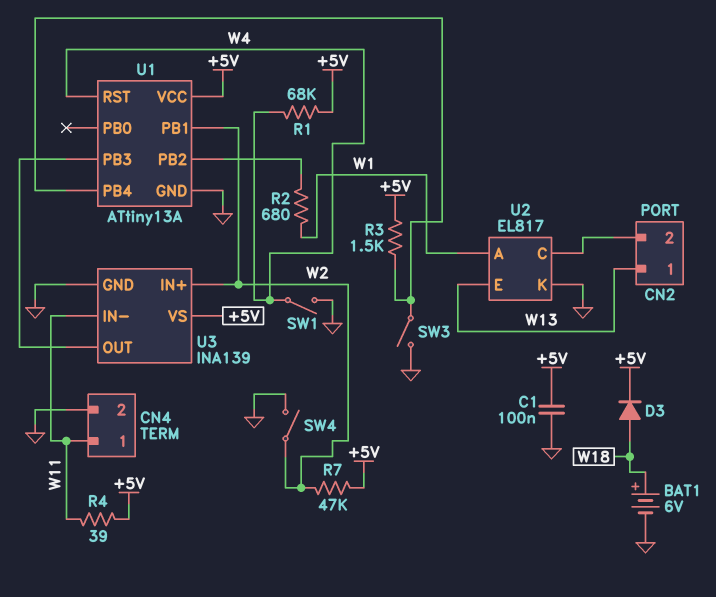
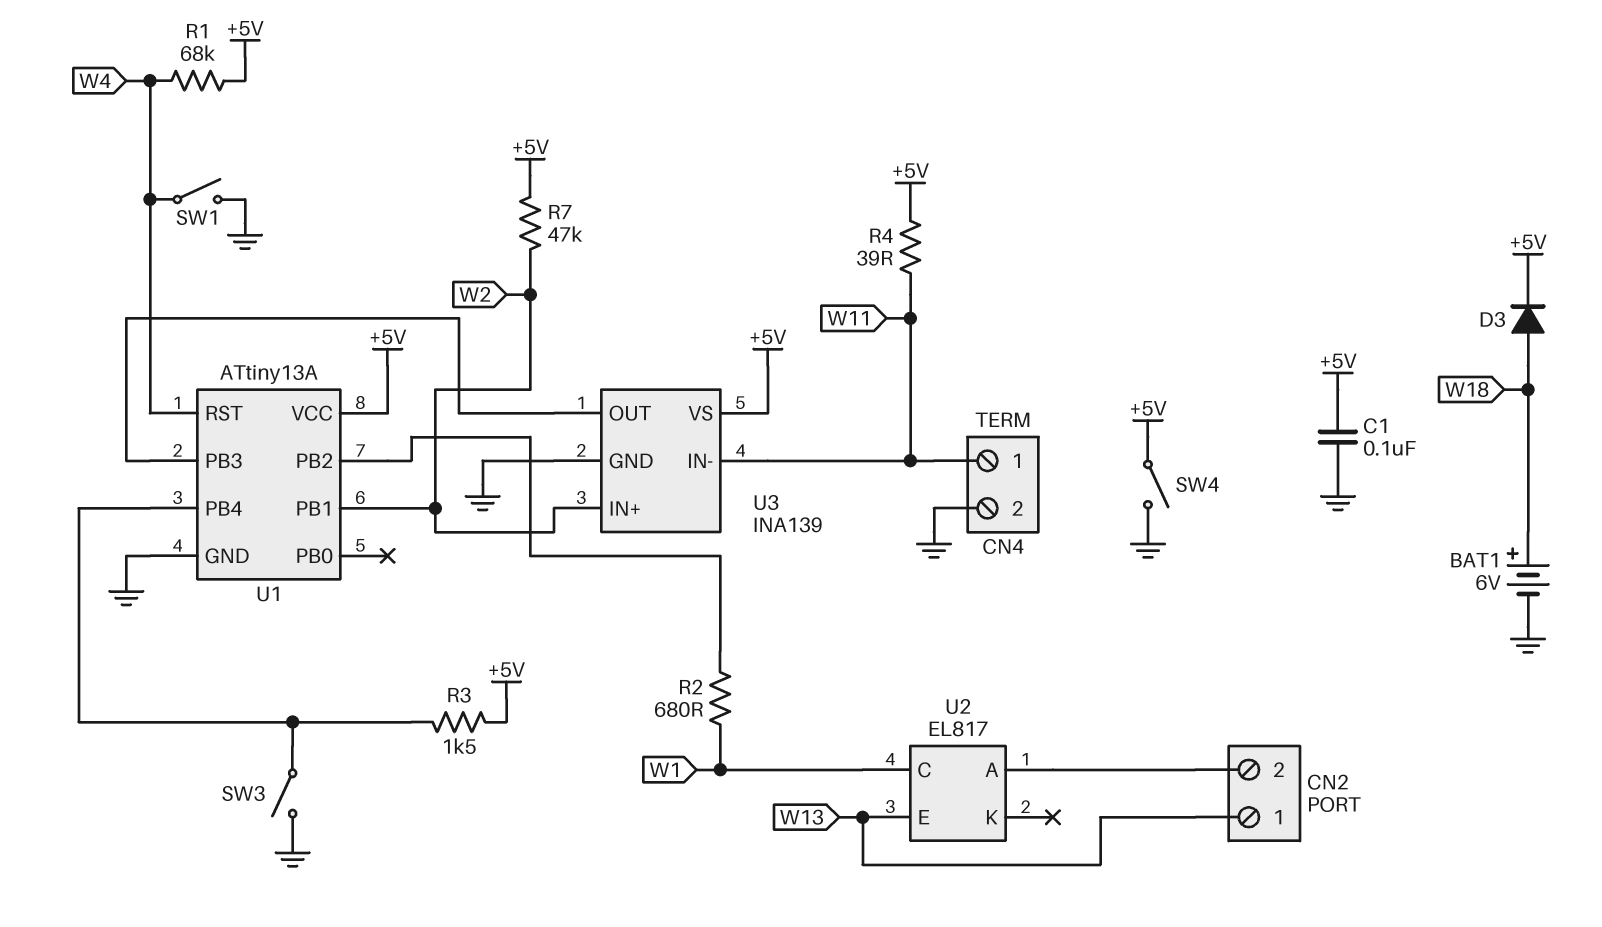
SW4: switch (GND, W2) -> switch (+5V, GND)
U2 pin A: W1 -> CN2/2
U2 pin C: CN2/2 -> W1
U2 pin K: GND -> none

